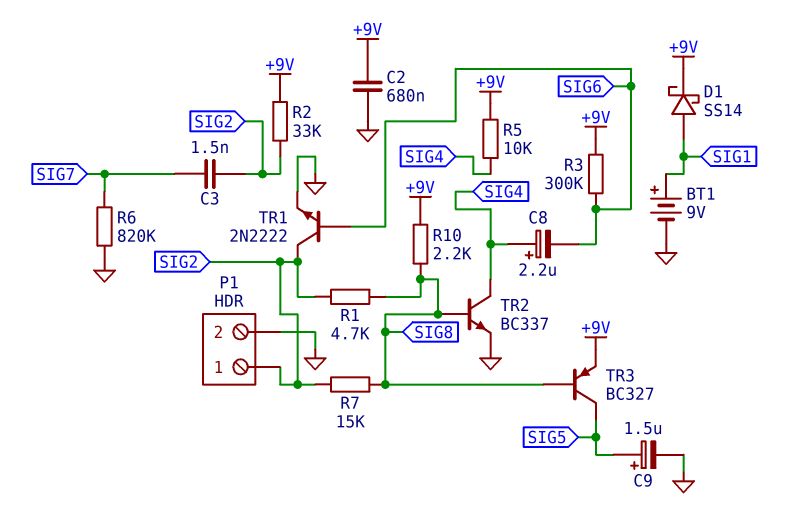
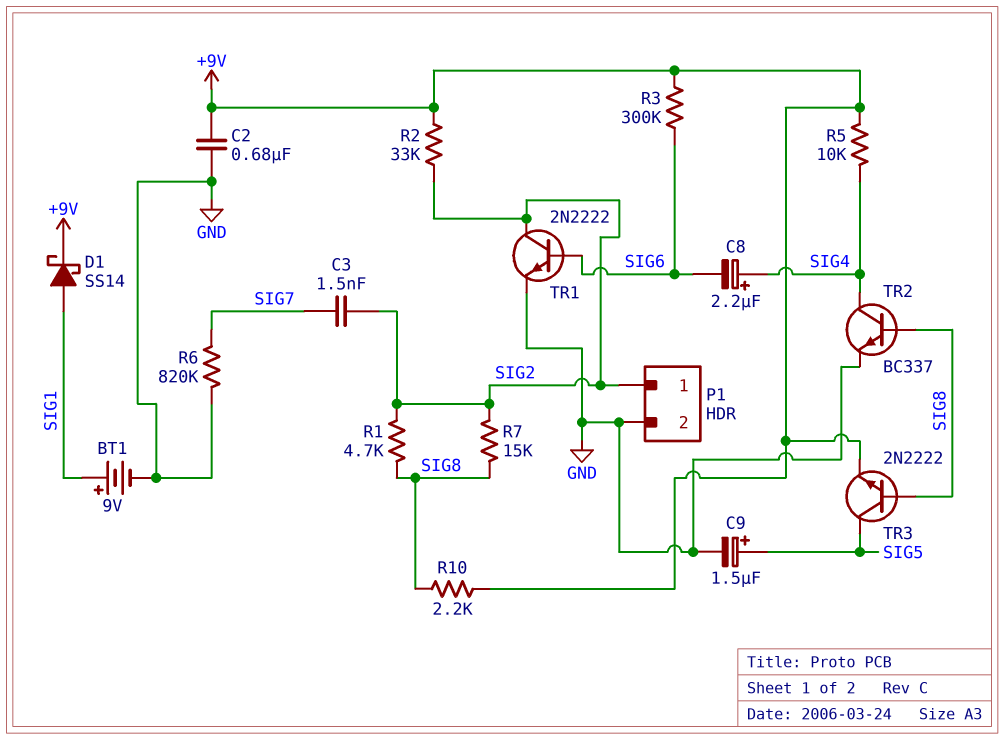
TR3: PNP BC327 (B SIG8, C SIG5, E +9V) -> NPN 2N2222 (B SIG8, C SIG5, E +9V)

